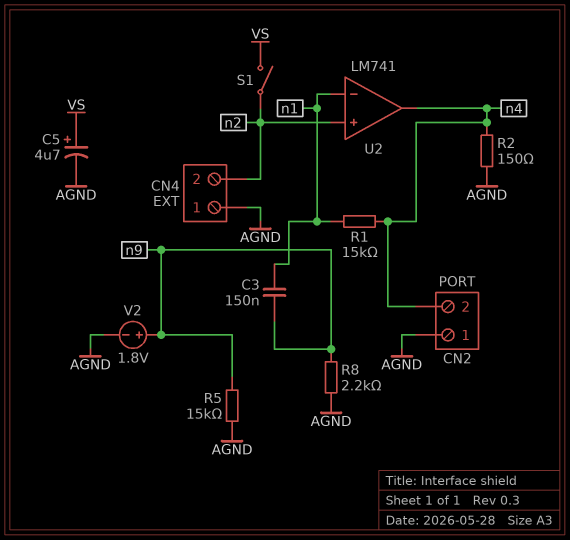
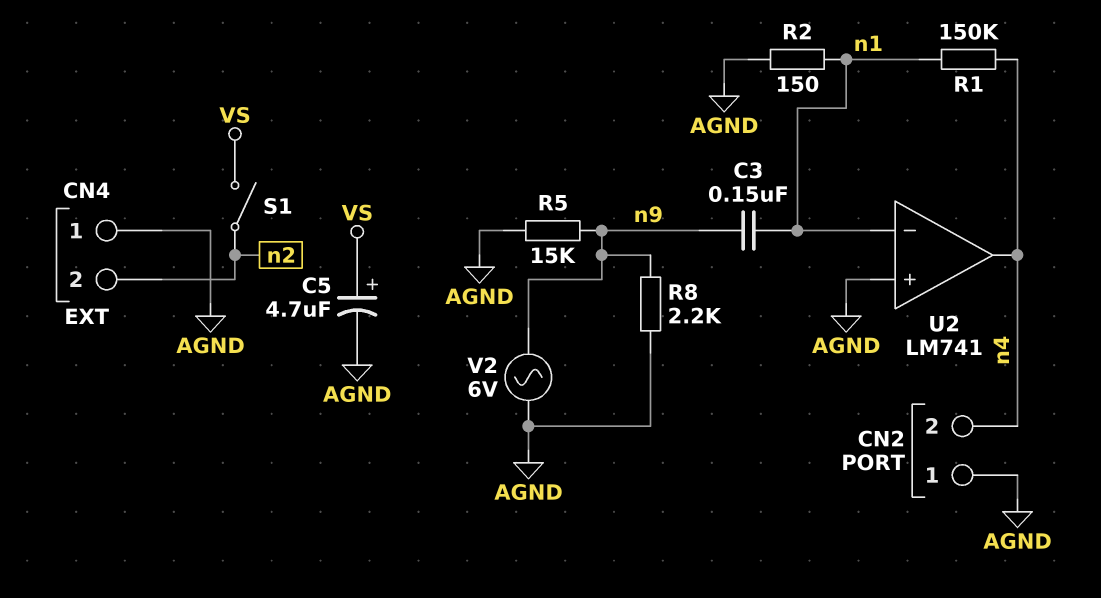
R1: 15k (n1, n4) -> 150k (n1, n4)
R2: 150 (AGND, n4) -> 150 (AGND, n1)
U2 pin in+: n2 -> AGND
V2: 1.8V (plus n9, minus AGND) -> AC 6V (AGND, n9)

